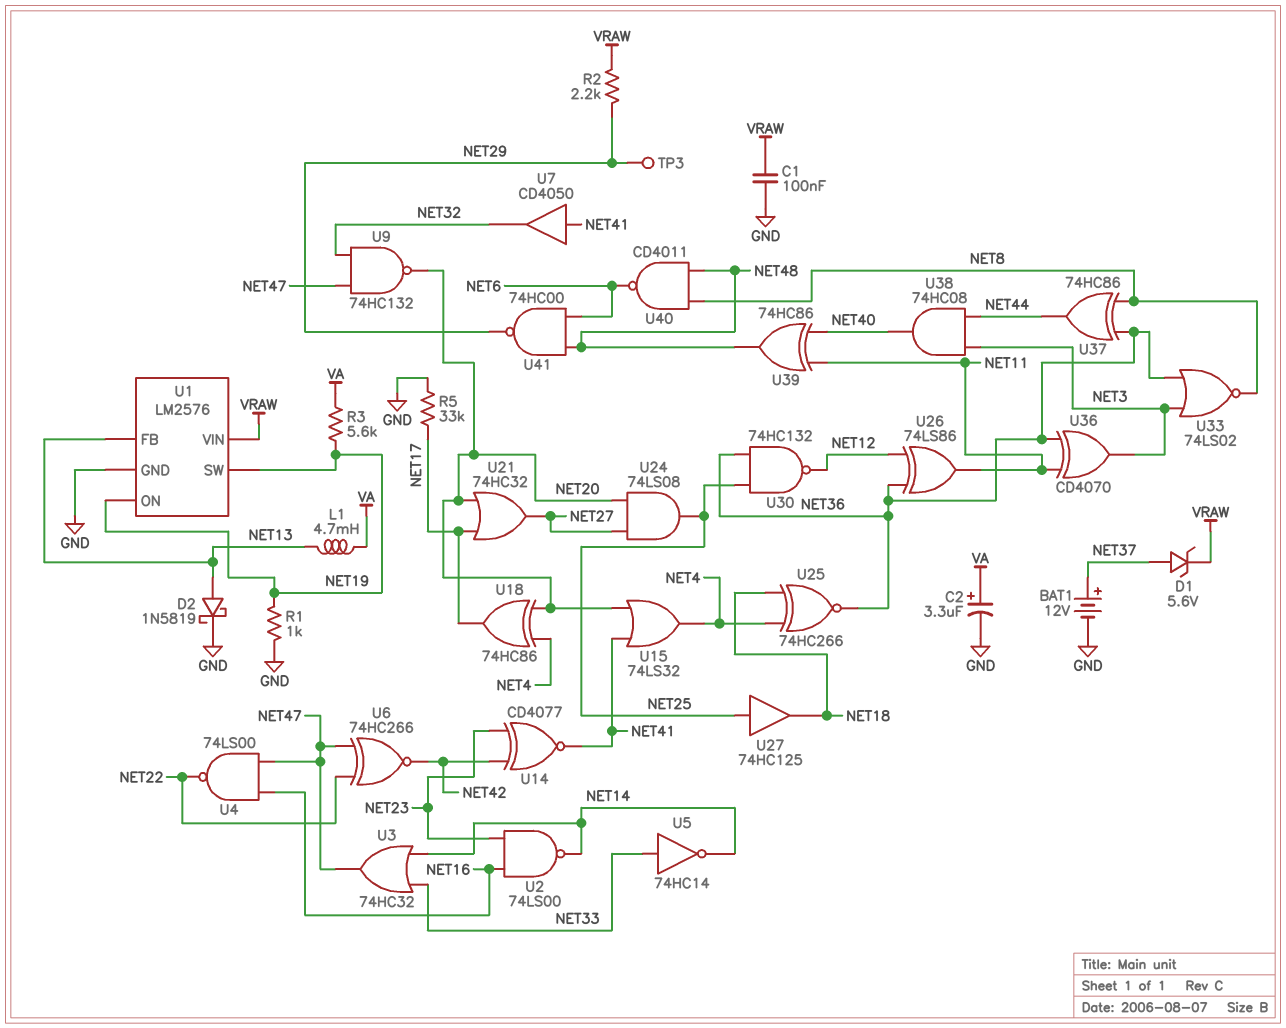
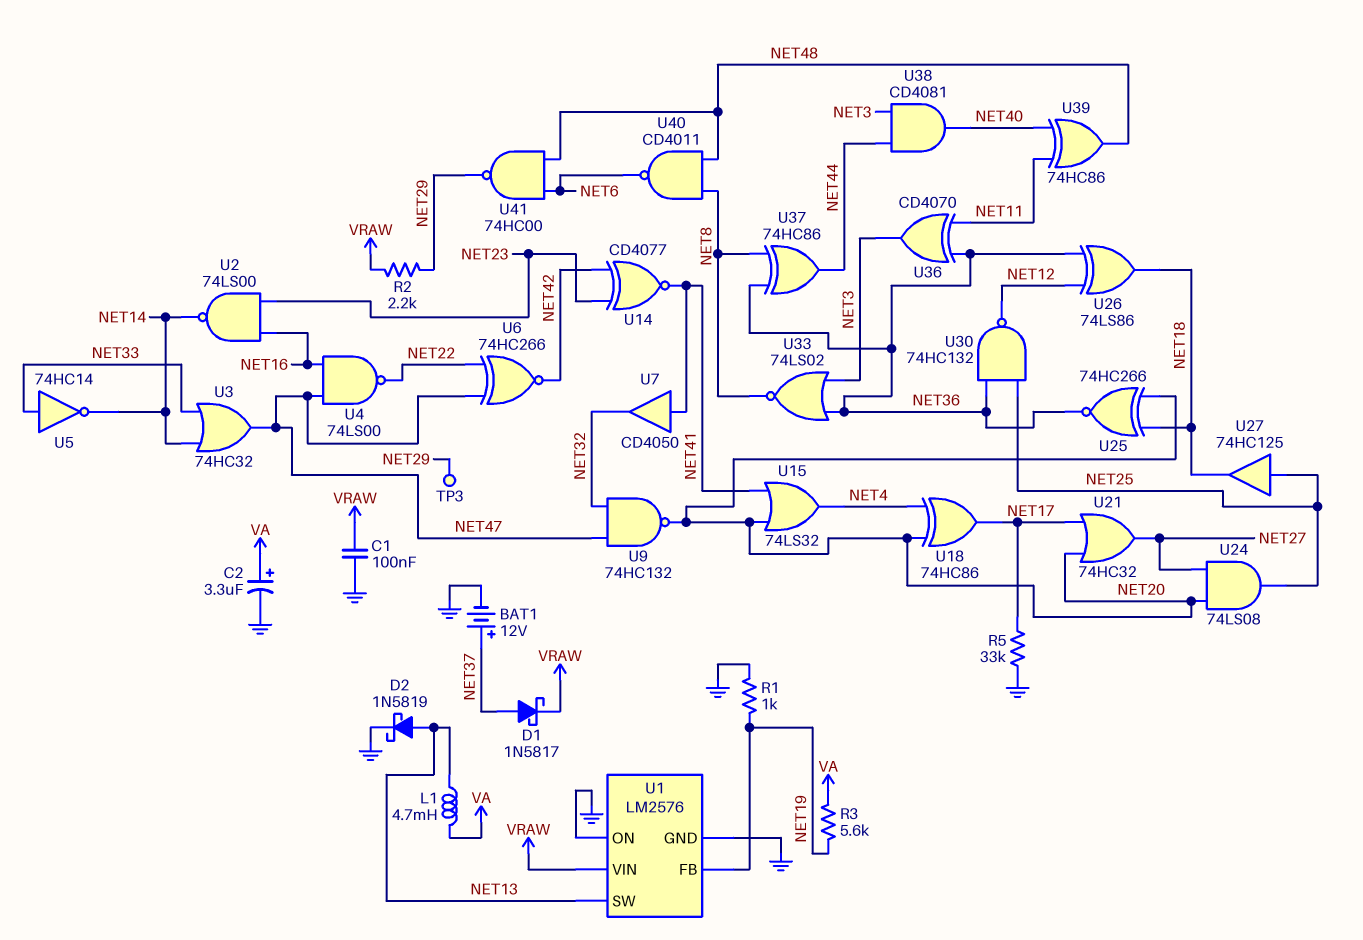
D1: zener 5.6V (A NET37, K VRAW) -> schottky 1N5817 (A NET37, K VRAW)
U1 pin FB: NET13 -> NET19
U1 pin ON: NET19 -> GND
U1 pin SW: NET19 -> NET13
U25: XNOR 74HC266 (in NET4, in NET18, out NET36) -> XNOR 74HC266 (in NET18, in NET20, out NET36)
U26: XOR 74LS86 (in NET12, in NET36, out NET11) -> XOR 74LS86 (in NET12, in NET36, out NET18)
U38: AND 74HC08 (in NET3, in NET44, out NET40) -> AND CD4081 (in NET3, in NET44, out NET40)

